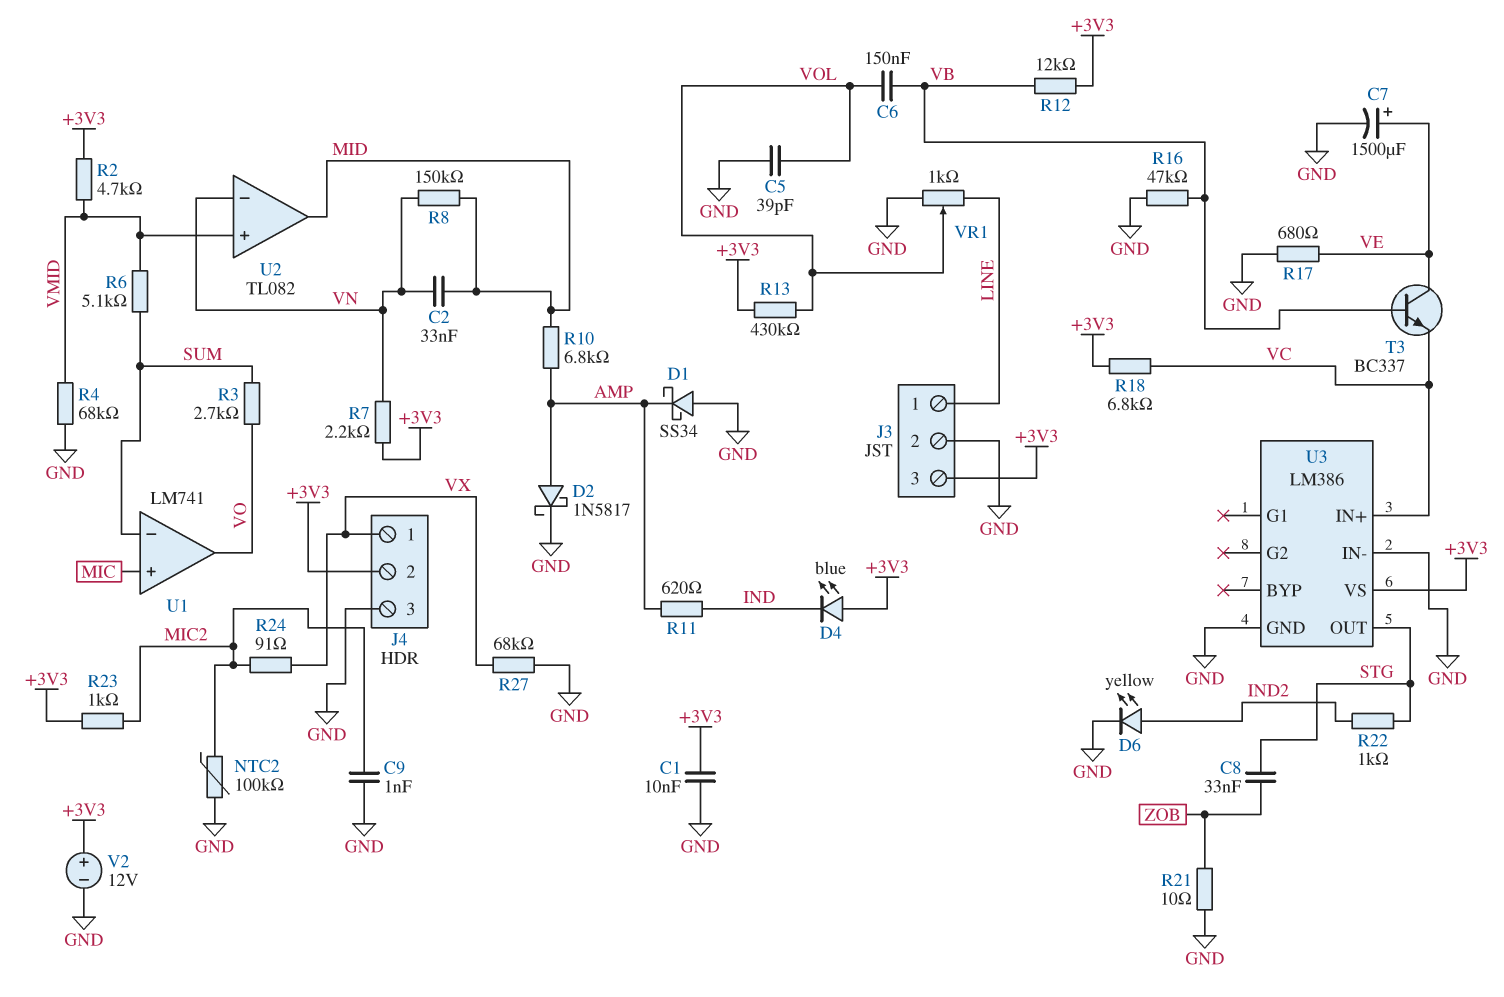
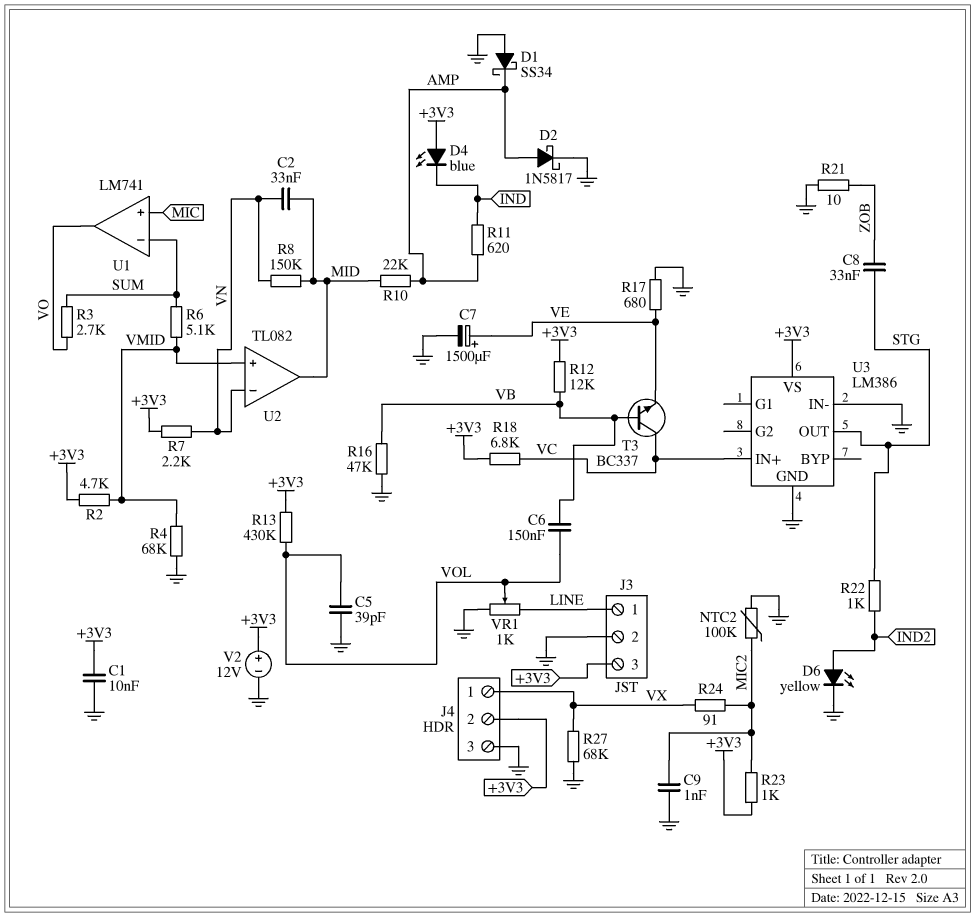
R10: 6.8k (AMP, MID) -> 22k (AMP, MID)
T3: NPN BC337 (B VB, C VE, E VC) -> NPN BC337 (B VB, C VC, E VE)

